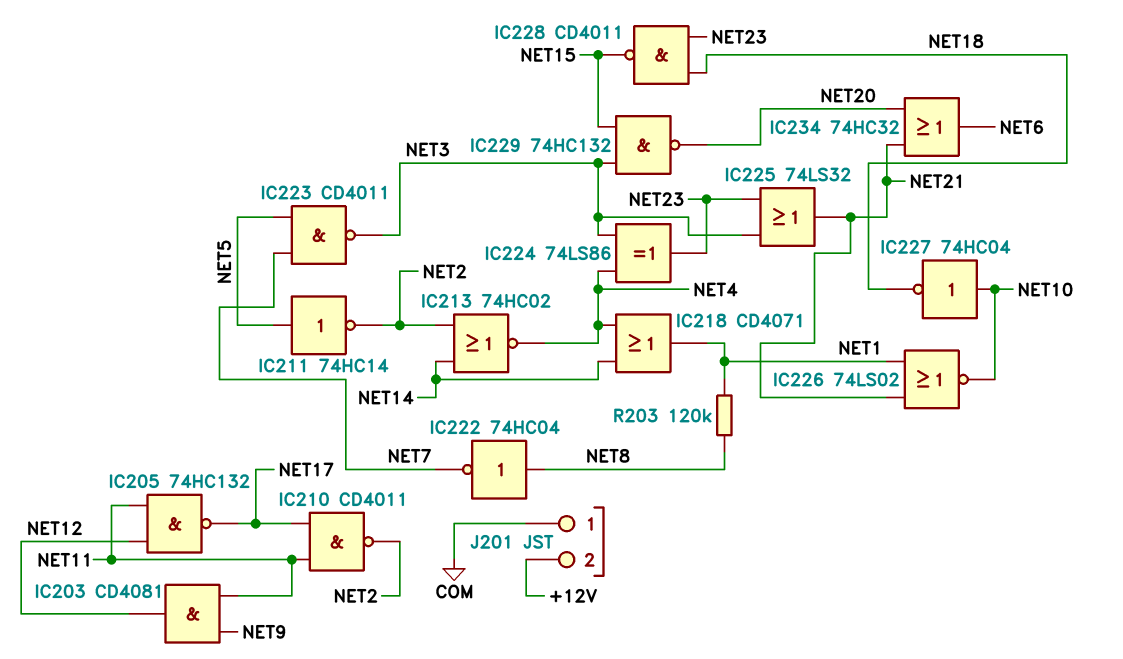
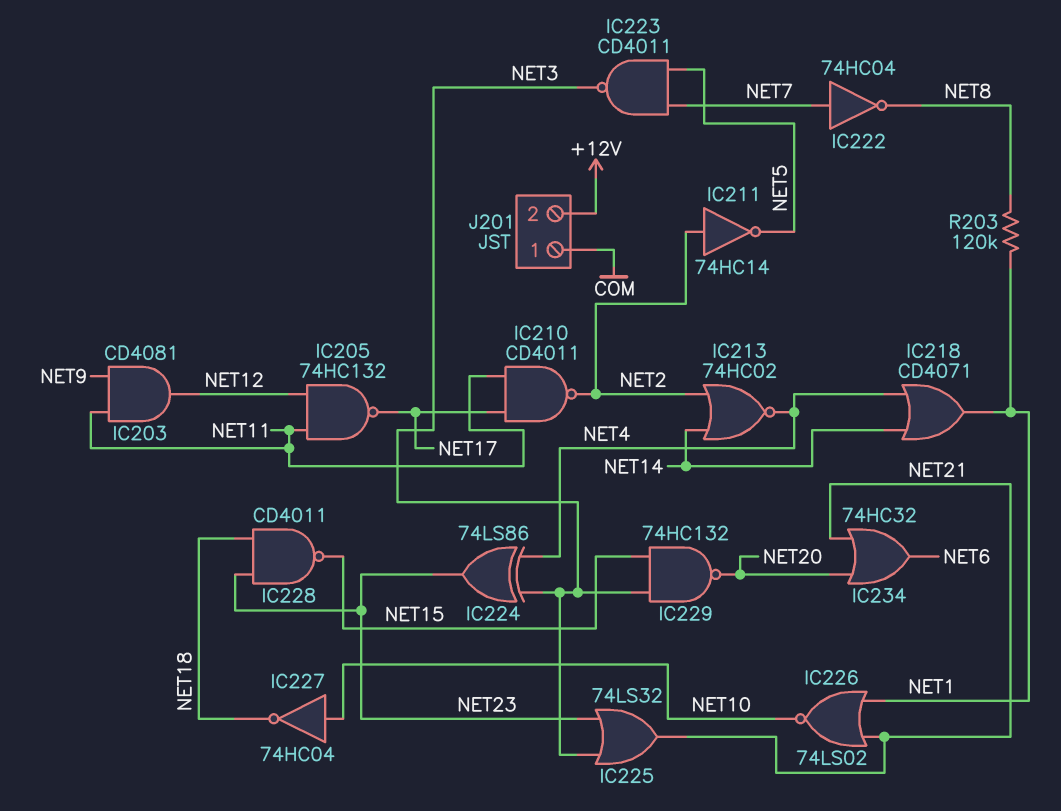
IC211: NOT 74HC14 (in NET5, out NET2) -> NOT 74HC14 (in NET2, out NET5)
IC222: NOT 74HC04 (in NET8, out NET7) -> NOT 74HC04 (in NET7, out NET8)

